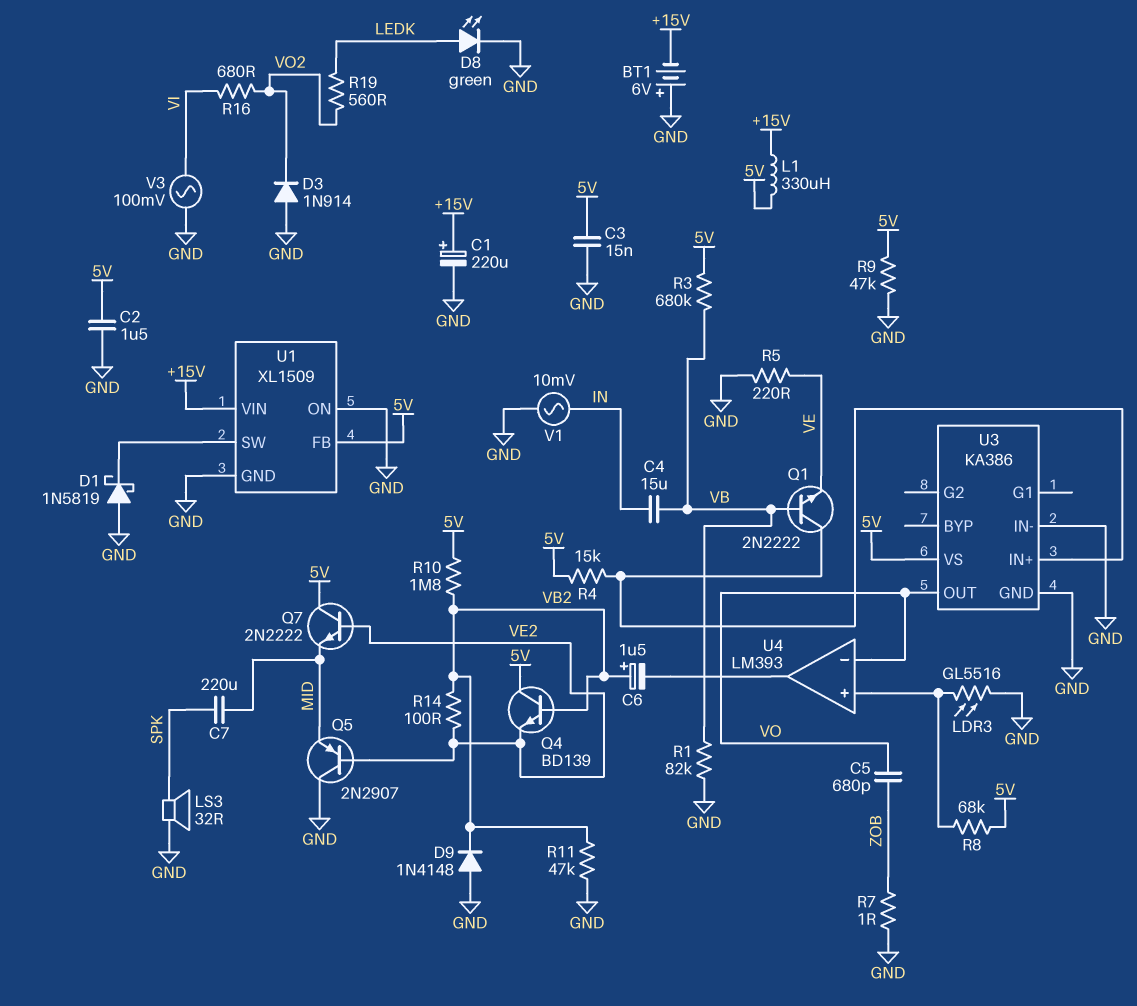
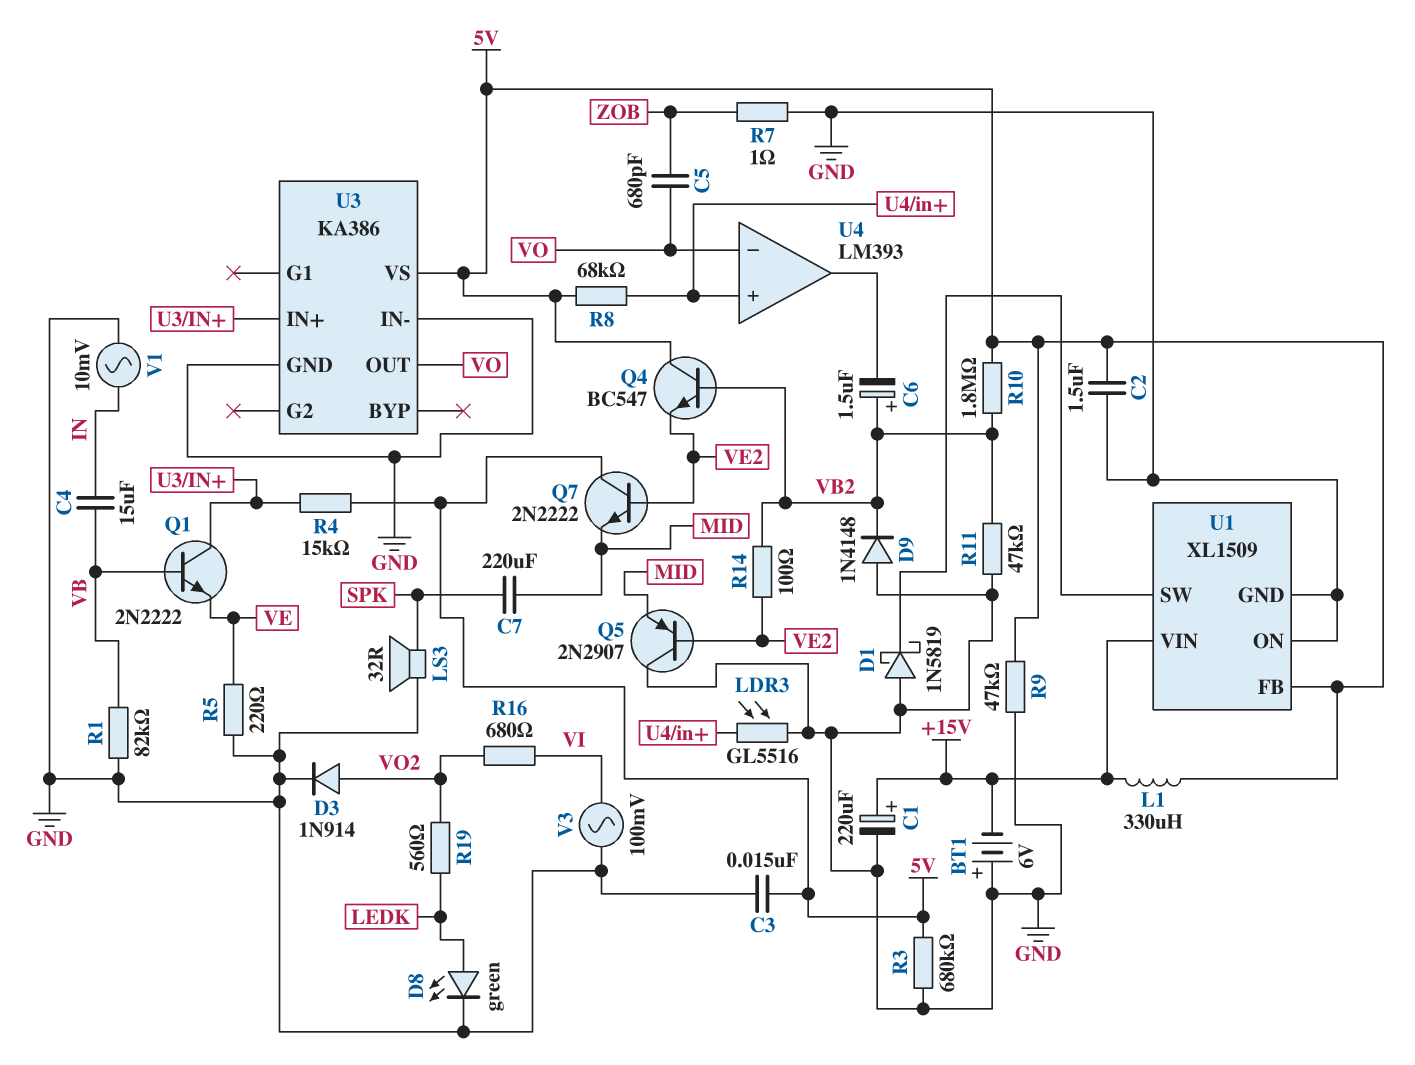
D3: diode 1N914 (A GND, K VO2) -> diode 1N914 (A VO2, K GND)
Q4: NPN BD139 (B VB2, C 5V, E VE2) -> NPN BC547 (B VB2, C 5V, E VE2)
R3: 680k (5V, VB) -> 680k (5V, GND)

